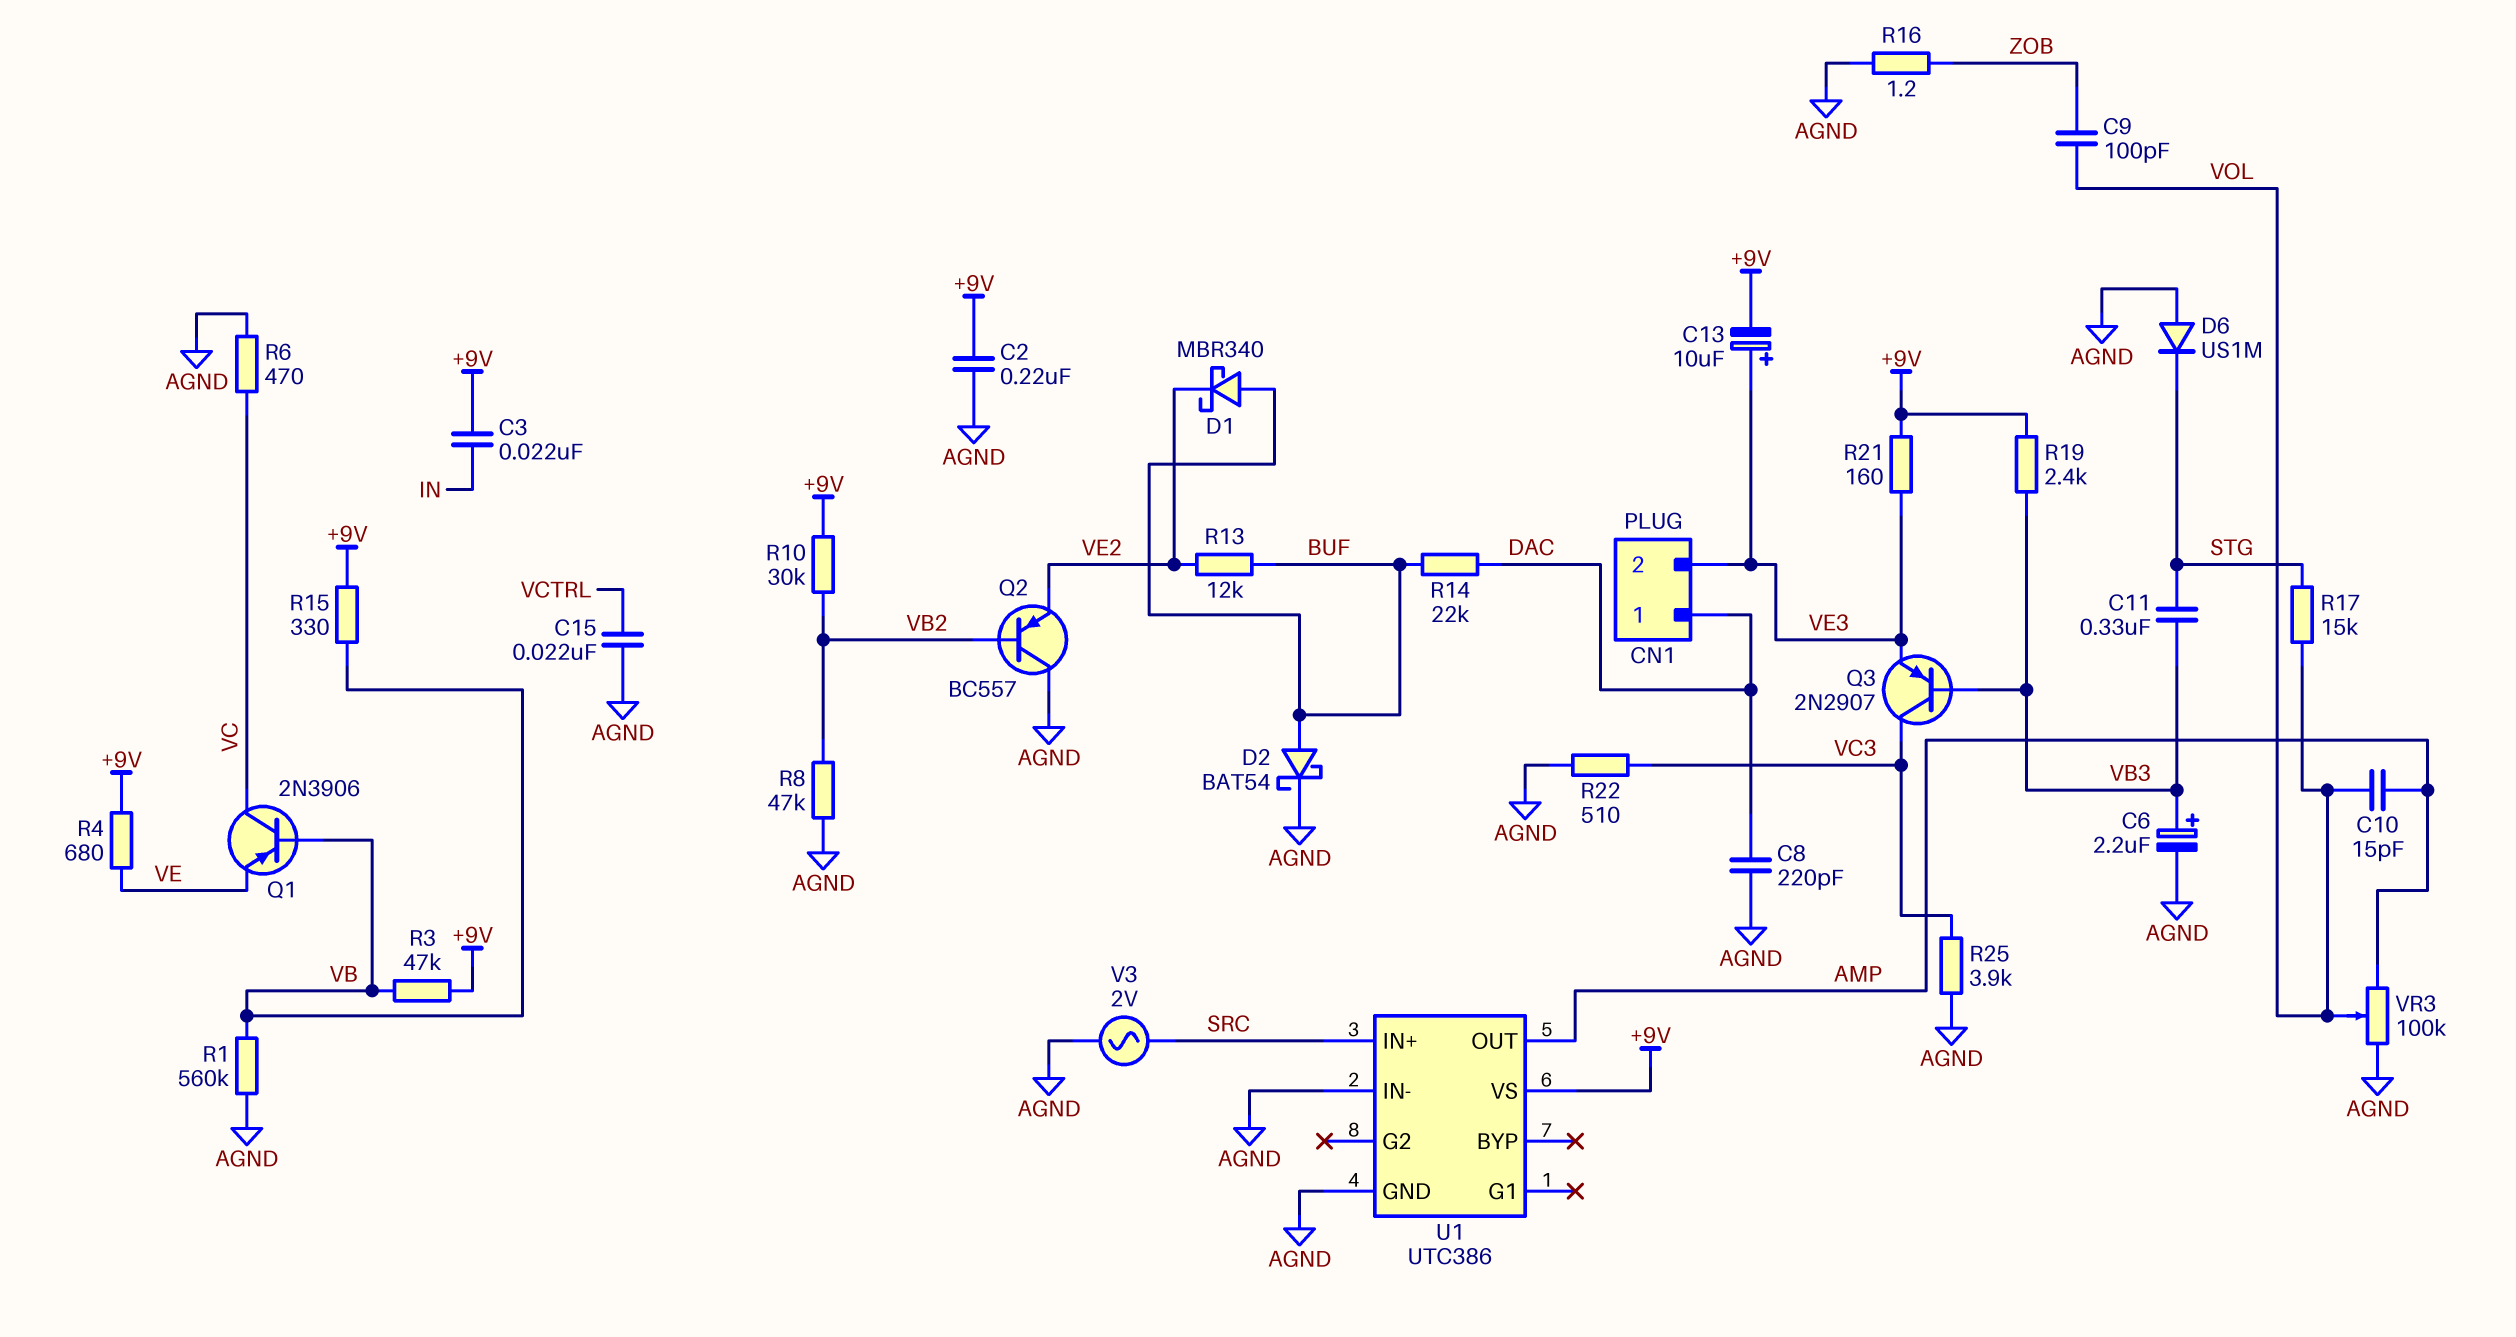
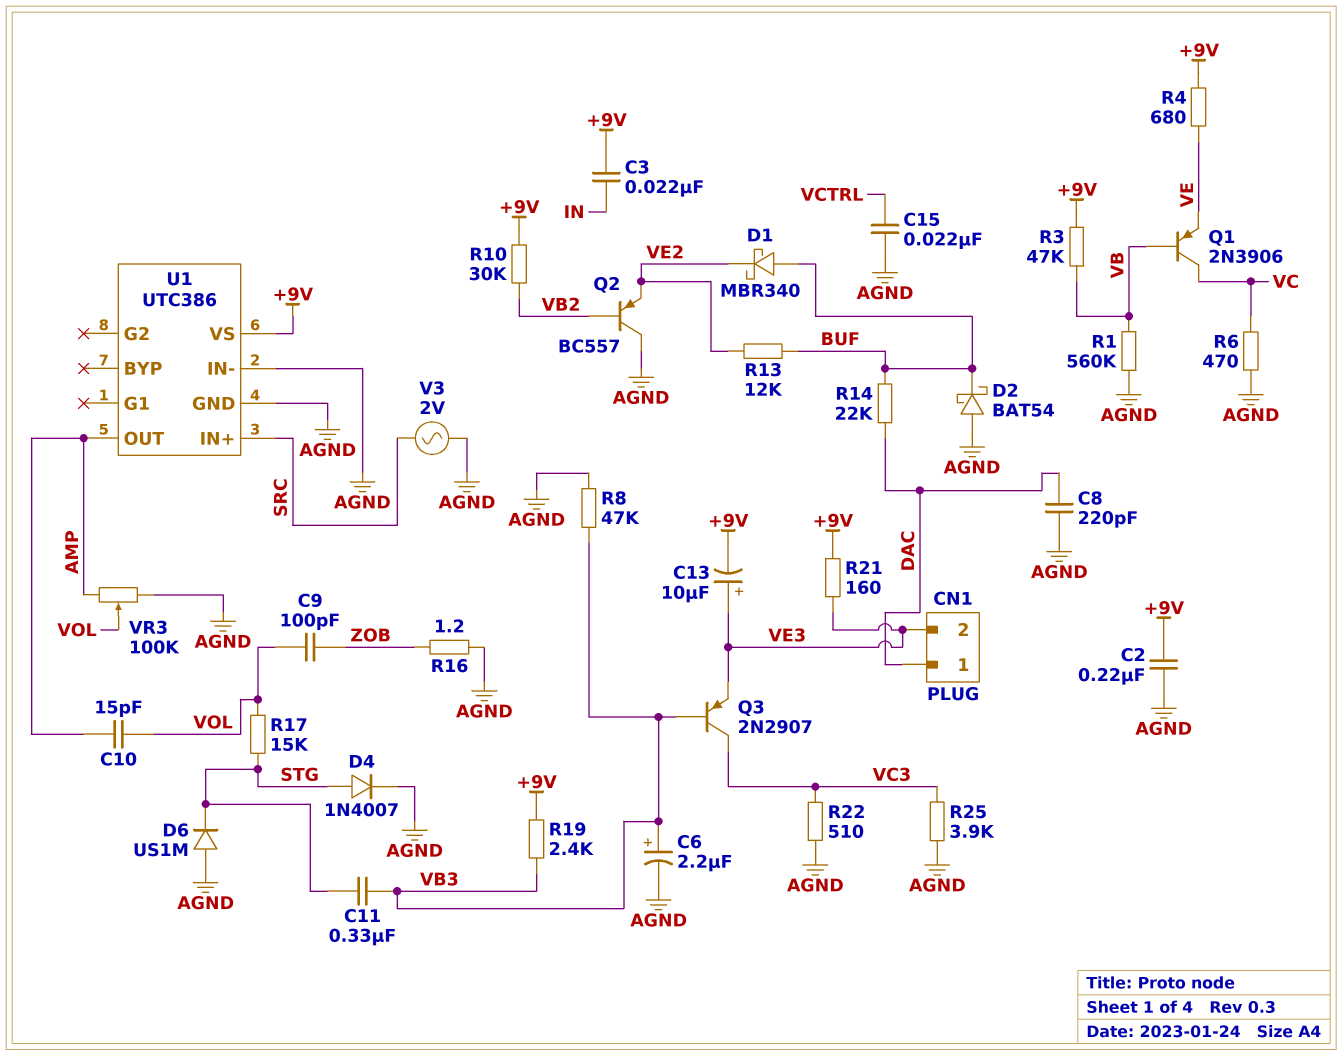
D2: schottky BAT54 (A BUF, K AGND) -> schottky BAT54 (A AGND, K BUF)
D4: none -> diode 1N4007 (A STG, K AGND)
R8: 47k (AGND, VB2) -> 47k (AGND, VB3)
R15: 330 (+9V, VB) -> none

